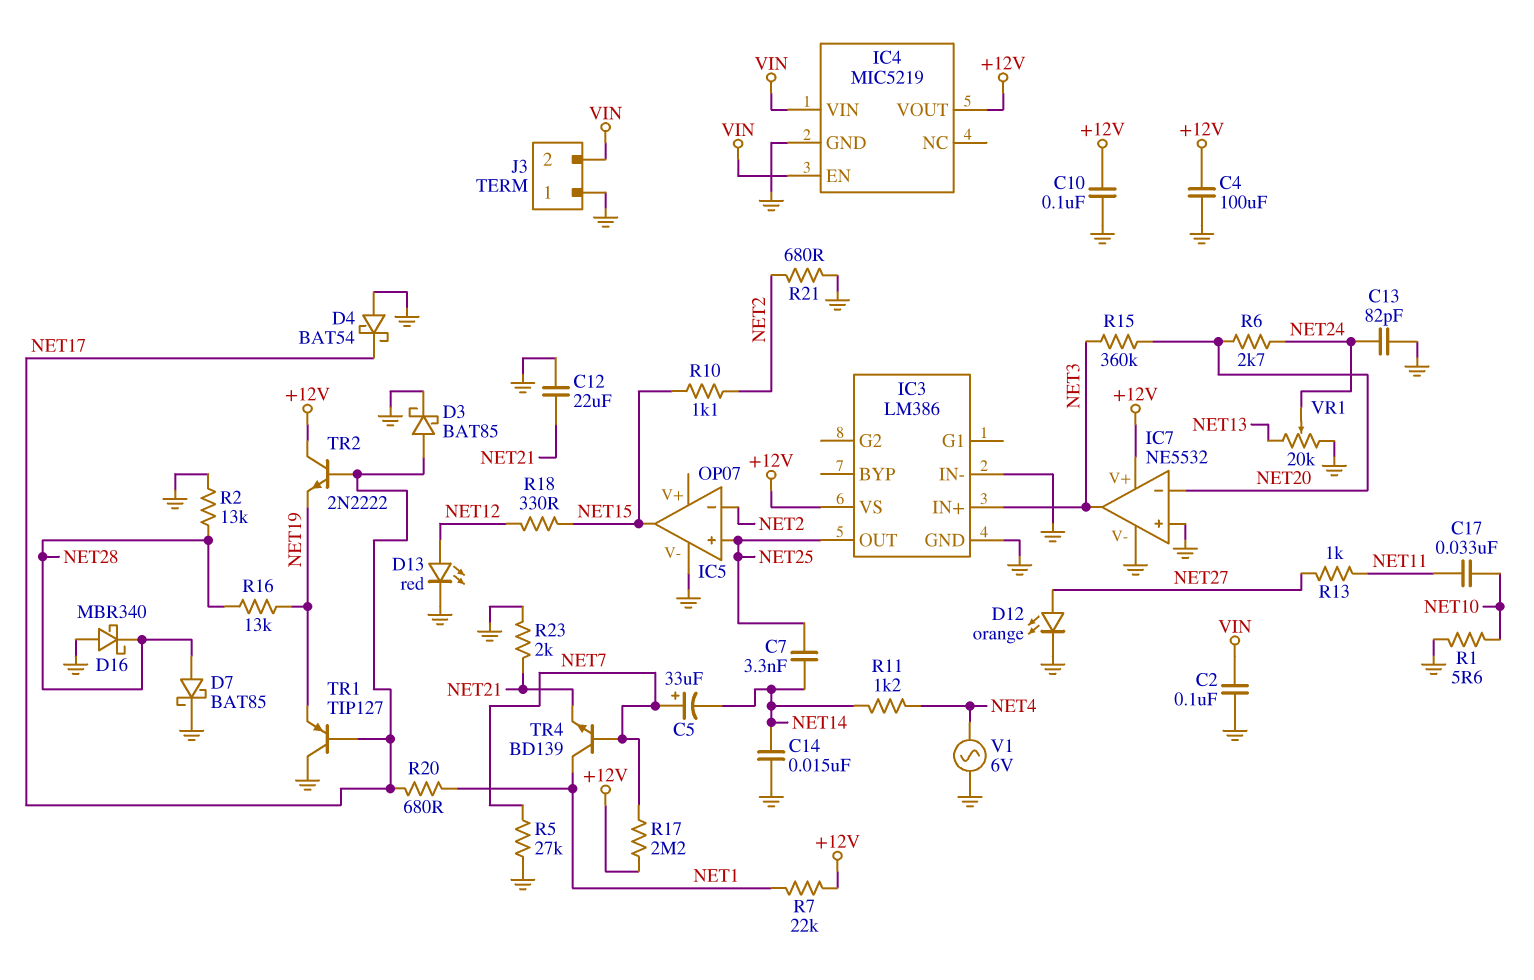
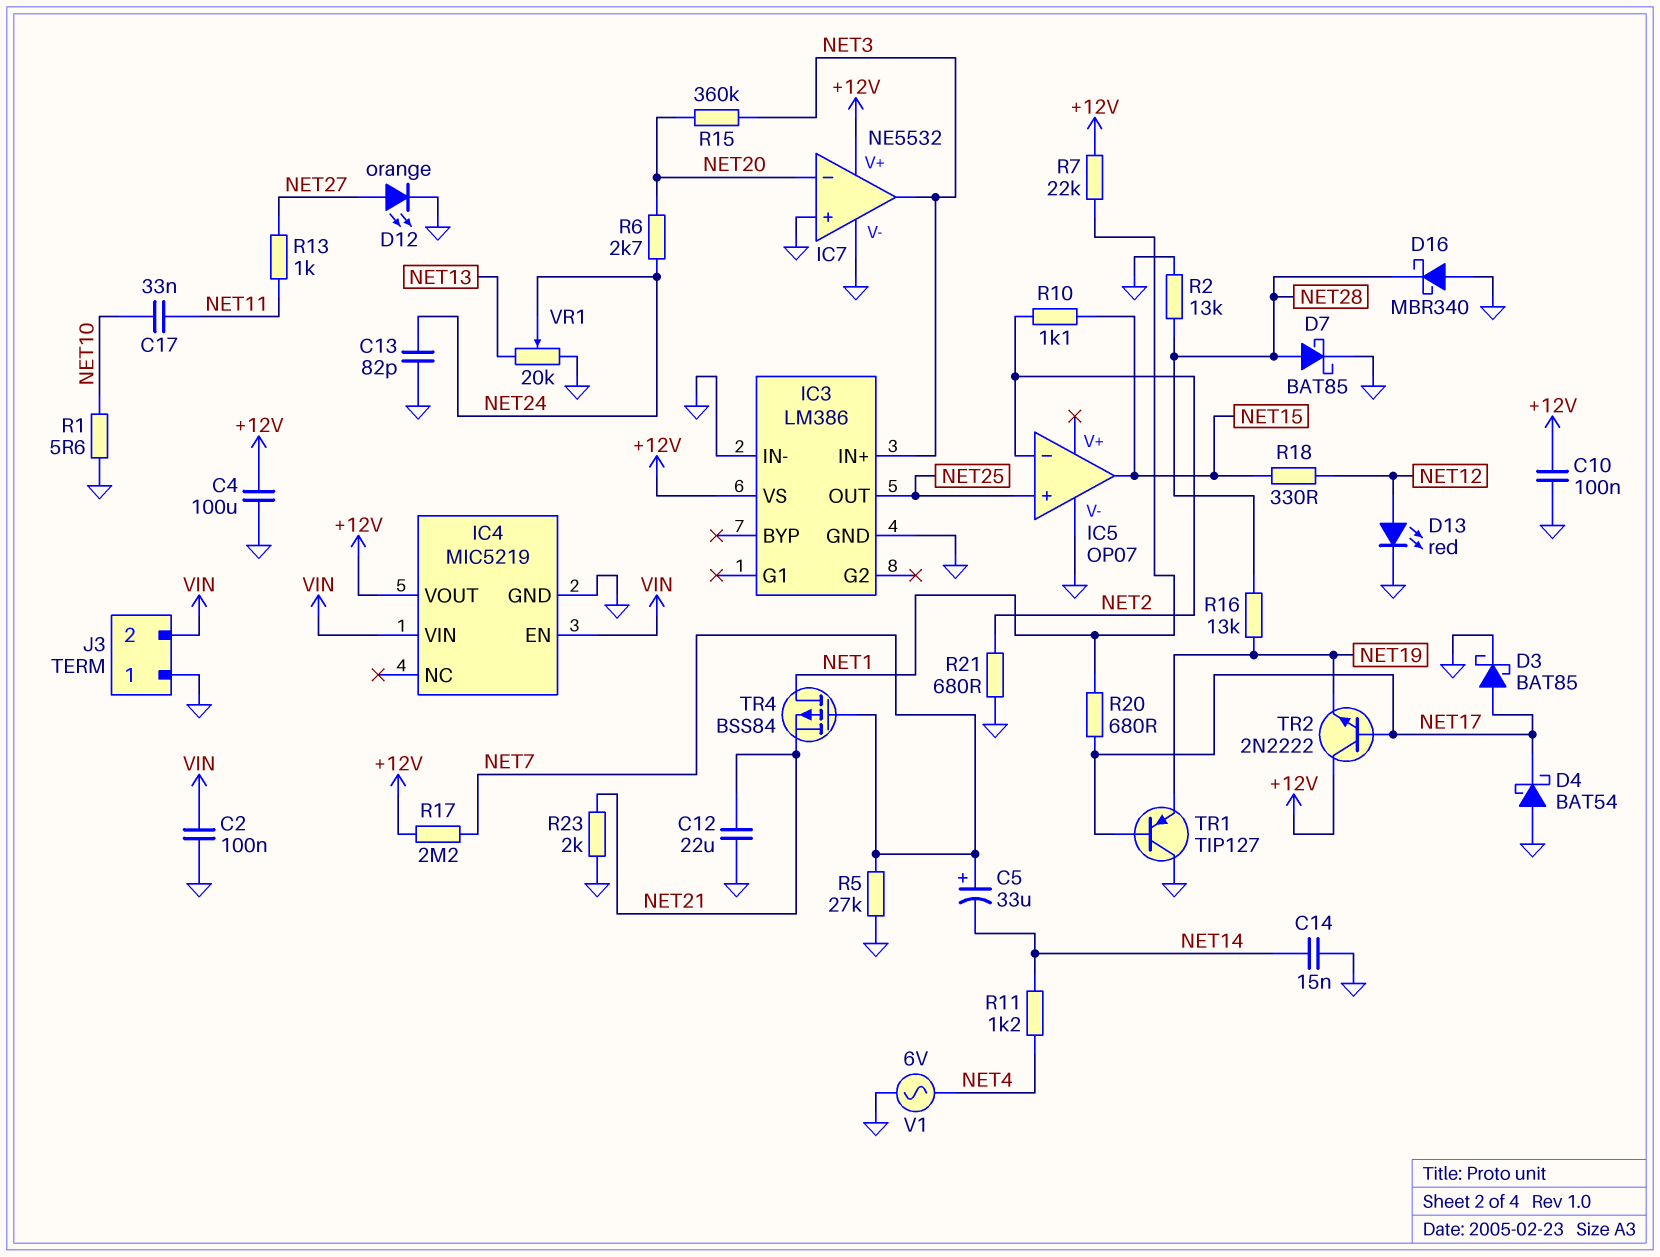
C7: 3.3nF (NET14, NET25) -> none
TR4: NPN BD139 (B NET7, C NET1, E NET21) -> PMOS BSS84 (G NET7, D NET1, S NET21)

